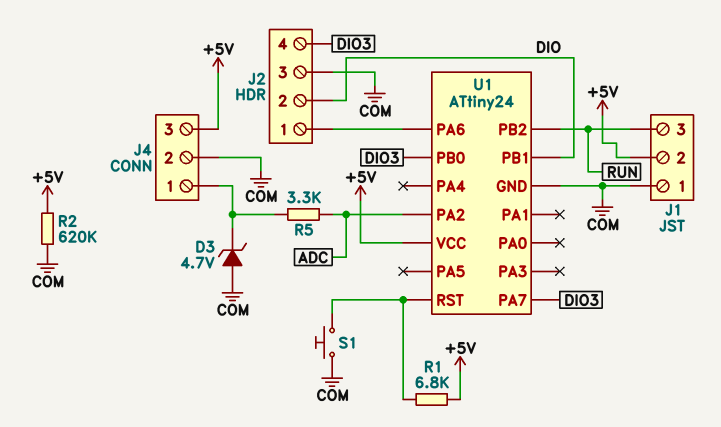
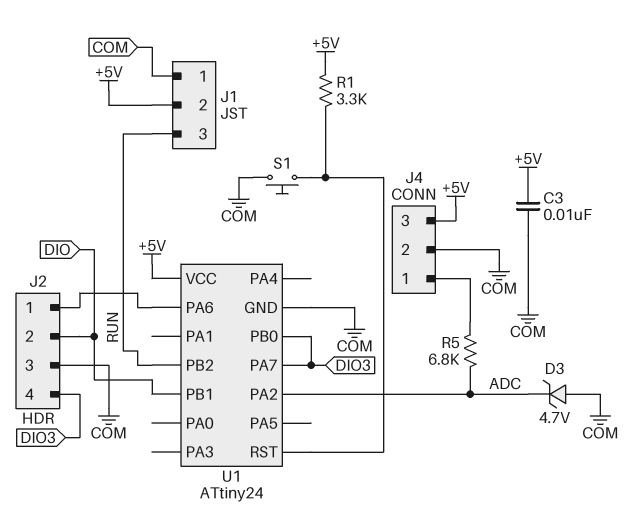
C3: none -> 10nF (+5V, COM)
D3: zener 4.7V (A COM, K J4/1) -> zener 4.7V (A COM, K ADC)
R1: 6.8k (+5V, U1/RST) -> 3.3k (+5V, U1/RST)
R2: 620k (+5V, COM) -> none
R5: 3.3k (ADC, J4/1) -> 6.8k (ADC, J4/1)

